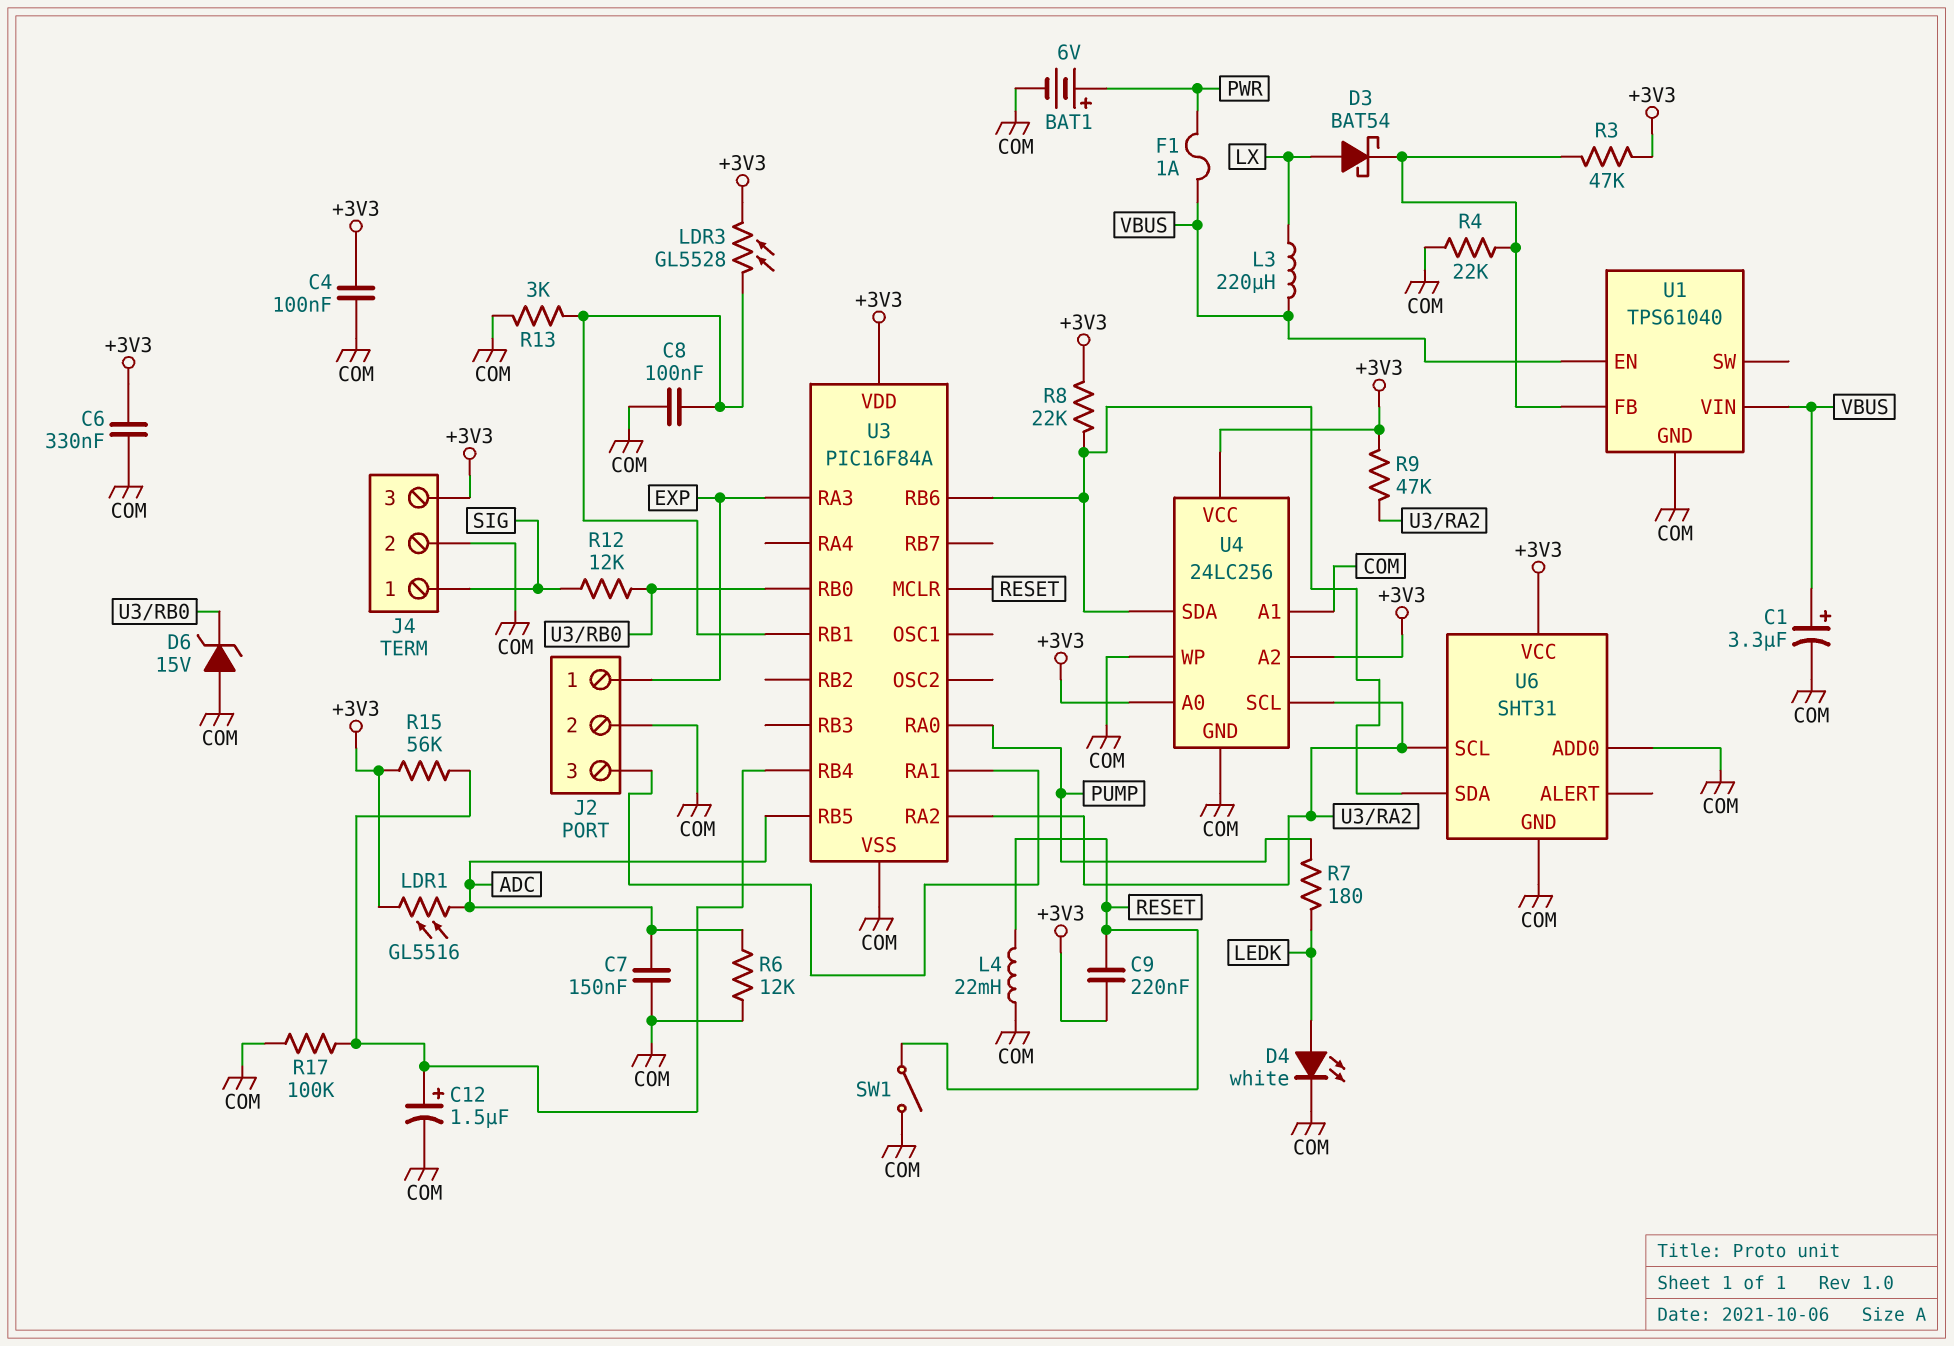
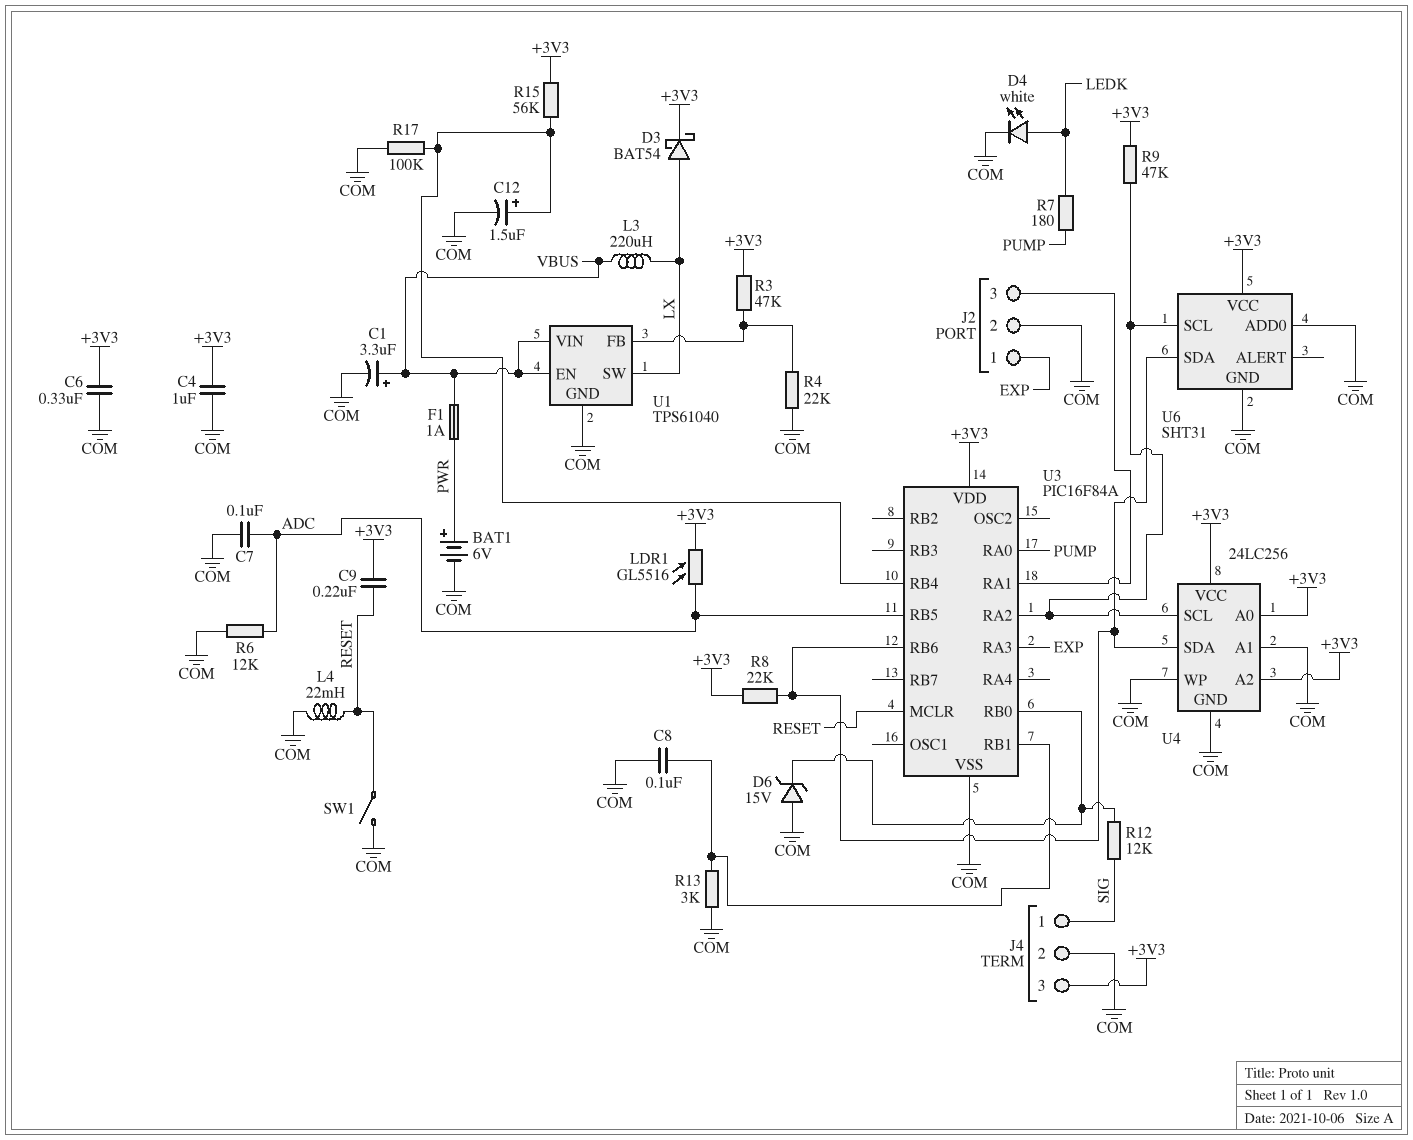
C4: 100nF (+3V3, COM) -> 1uF (+3V3, COM)
C7: 150nF (ADC, COM) -> 100nF (ADC, COM)
D3: schottky BAT54 (A LX, K U1/FB) -> schottky BAT54 (A LX, K +3V3)
LDR3: GL5528 (+3V3, U3/RB1) -> none
U1 pin SW: none -> LX

